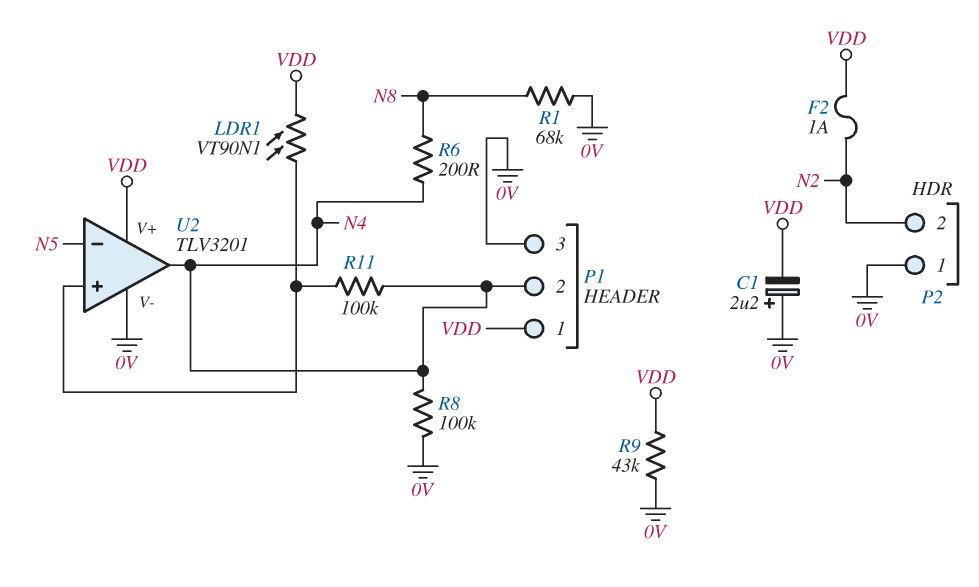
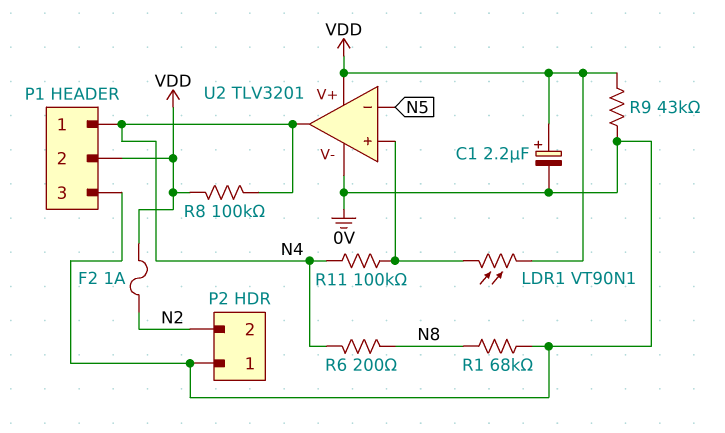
C1: 2.2uF (plus 0V, minus VDD) -> 2.2uF (plus VDD, minus 0V)
P1 pin 1: VDD -> N4
P1 pin 2: N4 -> VDD
R8: 100k (0V, N4) -> 100k (N4, VDD)

